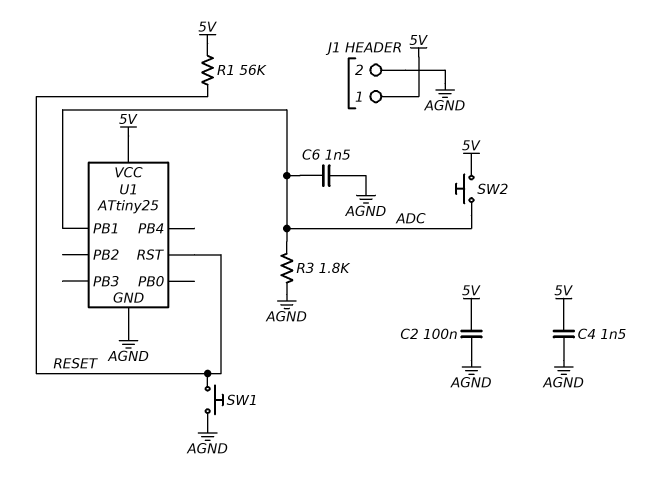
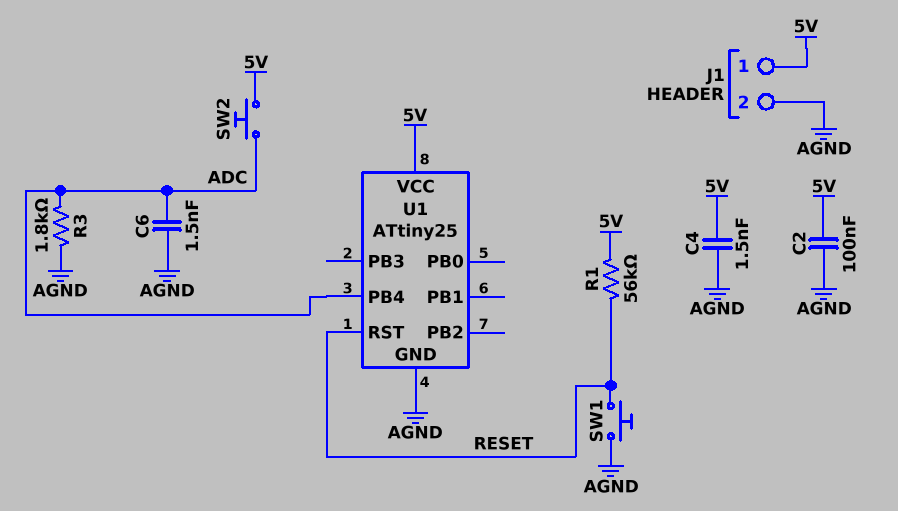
U1 pin PB1: ADC -> none
U1 pin PB4: none -> ADC

